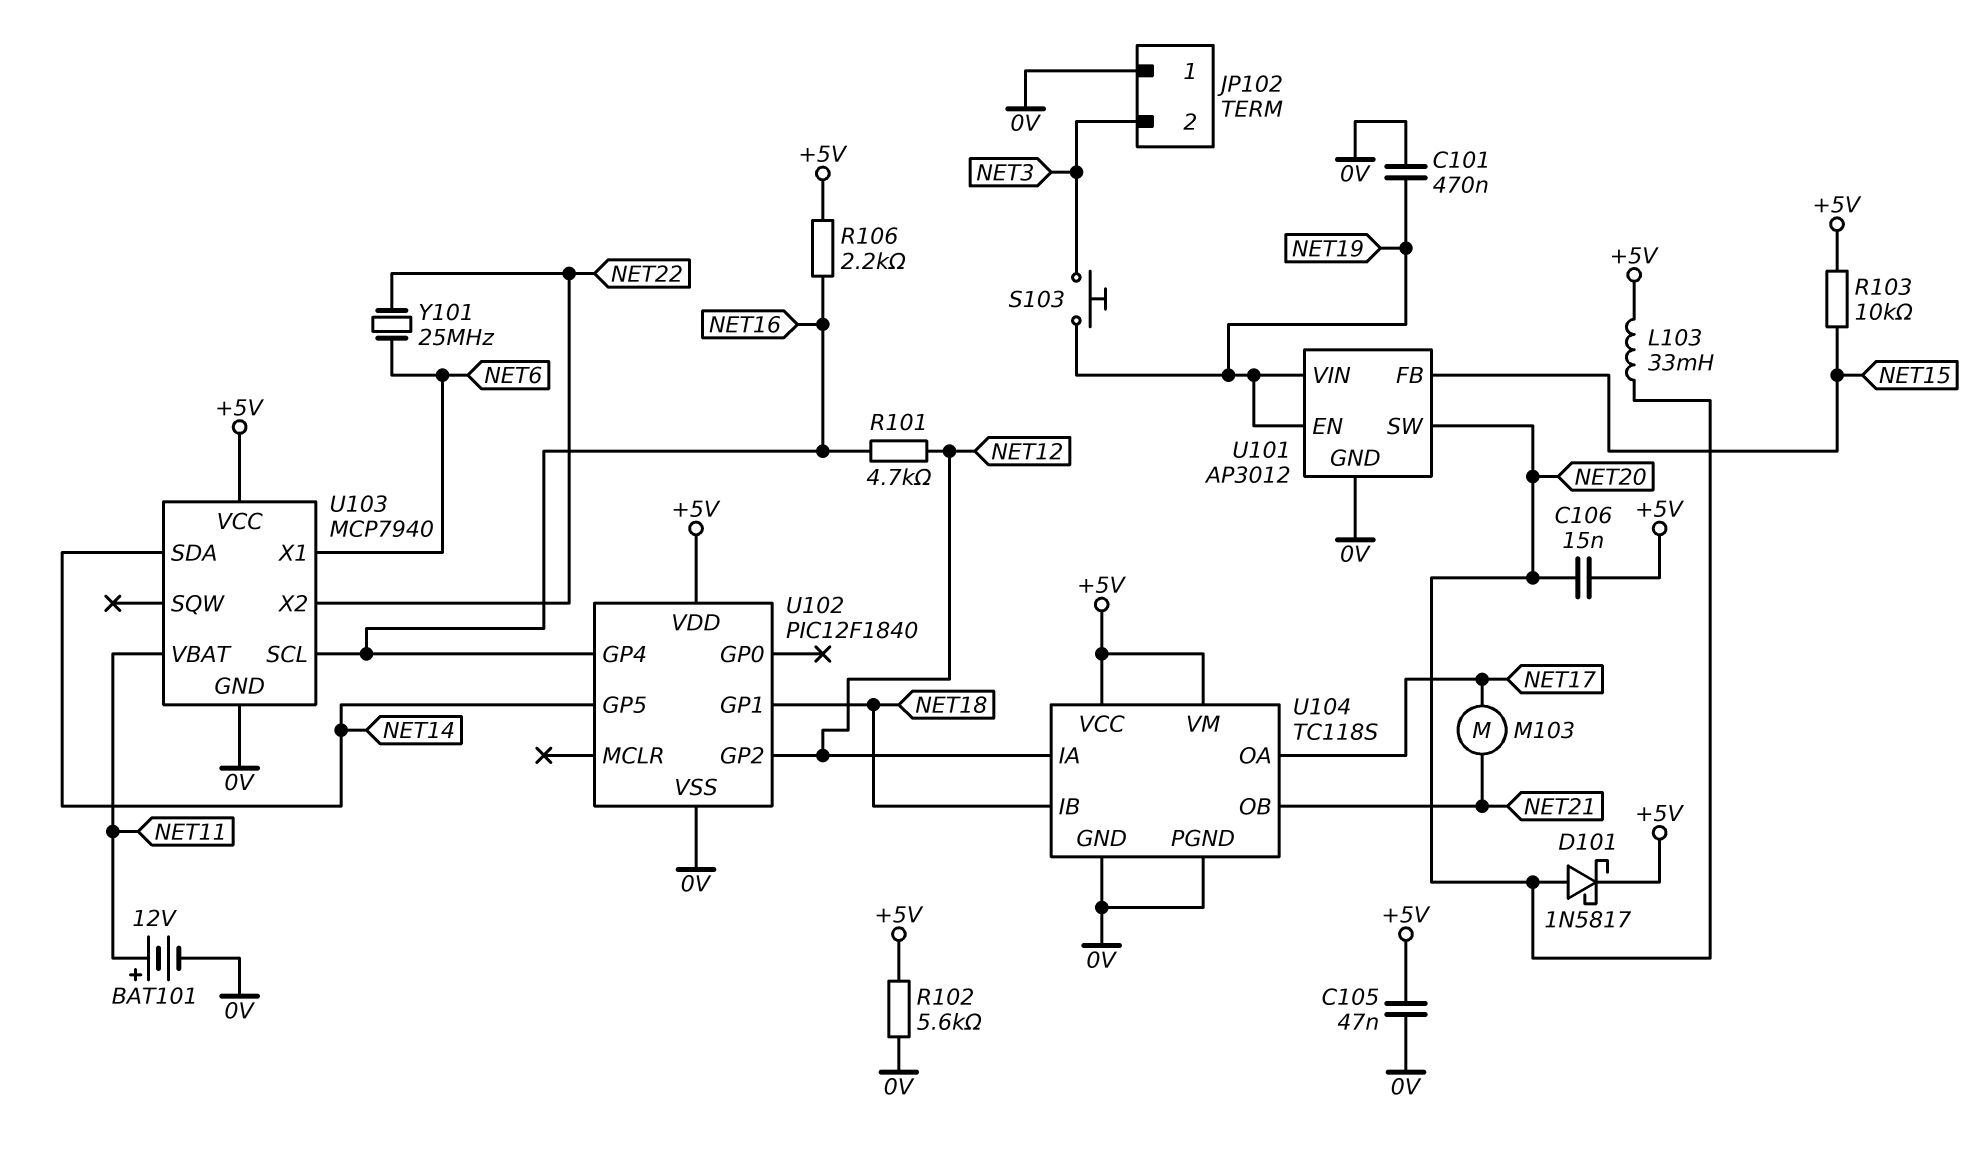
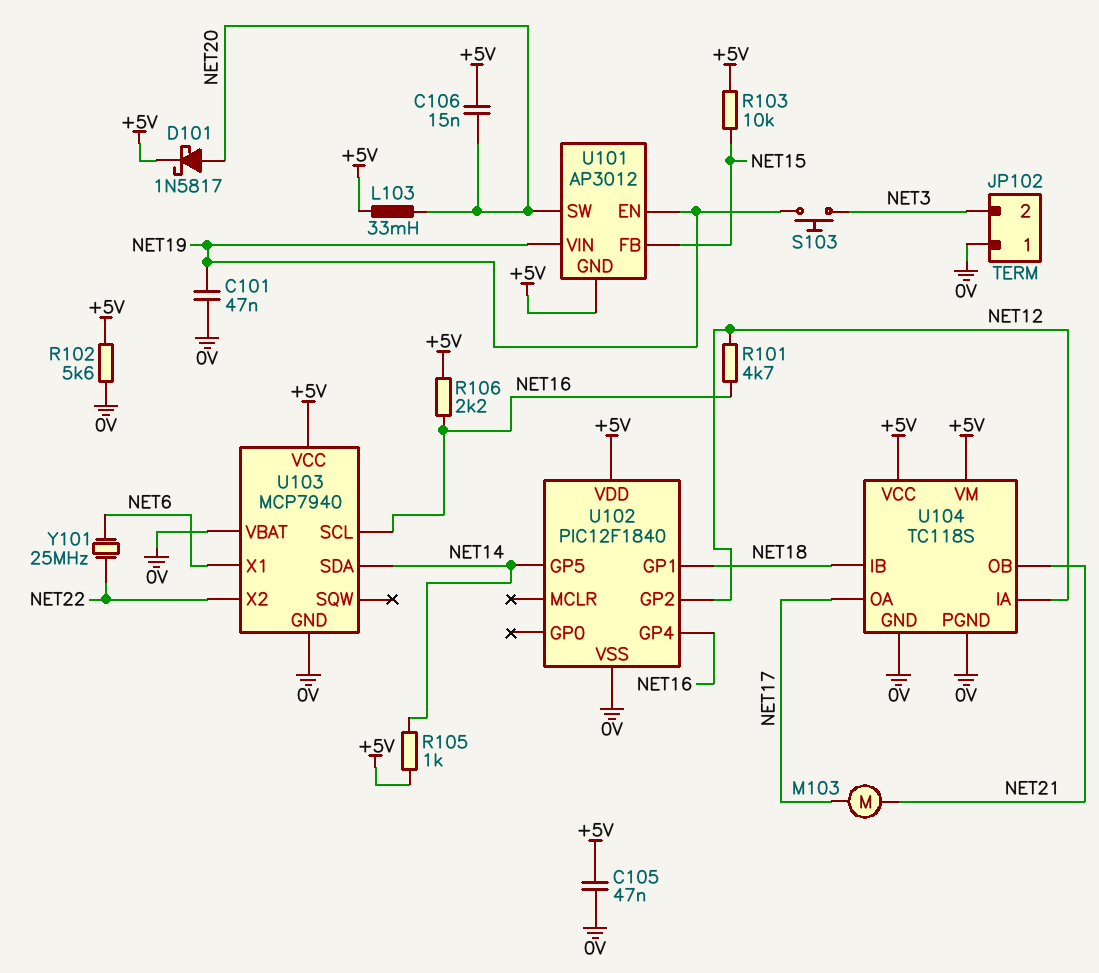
BAT101: 12V (plus NET11, minus 0V) -> none
C101: 470nF (0V, NET19) -> 47nF (0V, NET19)
R105: none -> 1k (+5V, NET14)
U101 pin GND: 0V -> +5V
U103 pin VBAT: NET11 -> 0V

